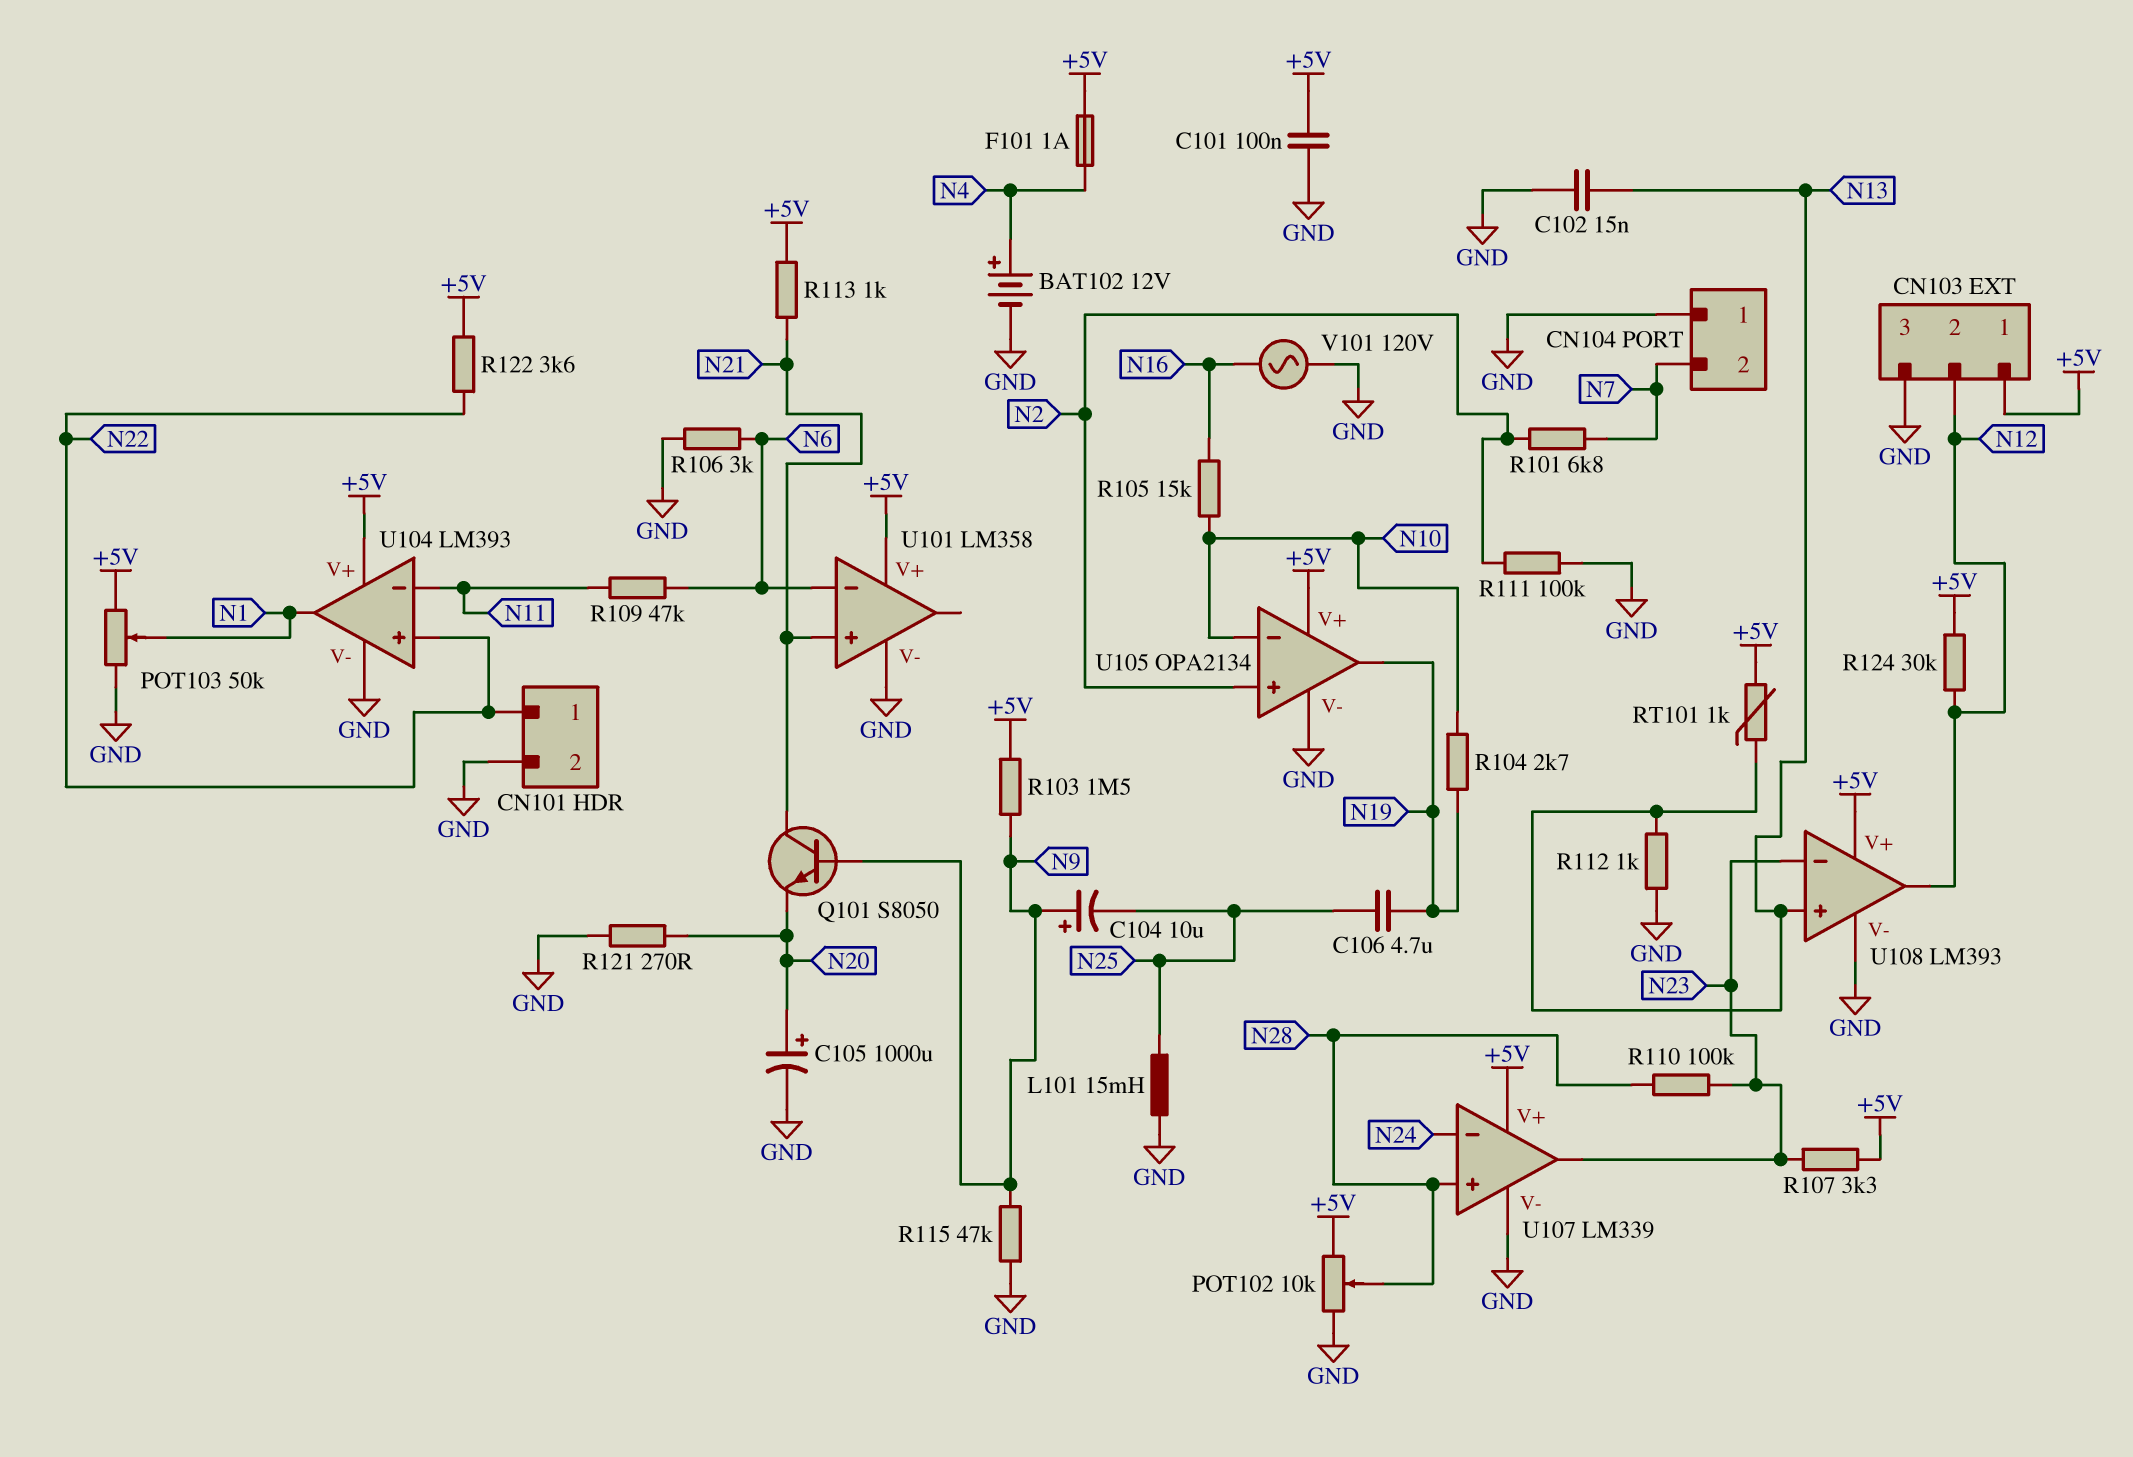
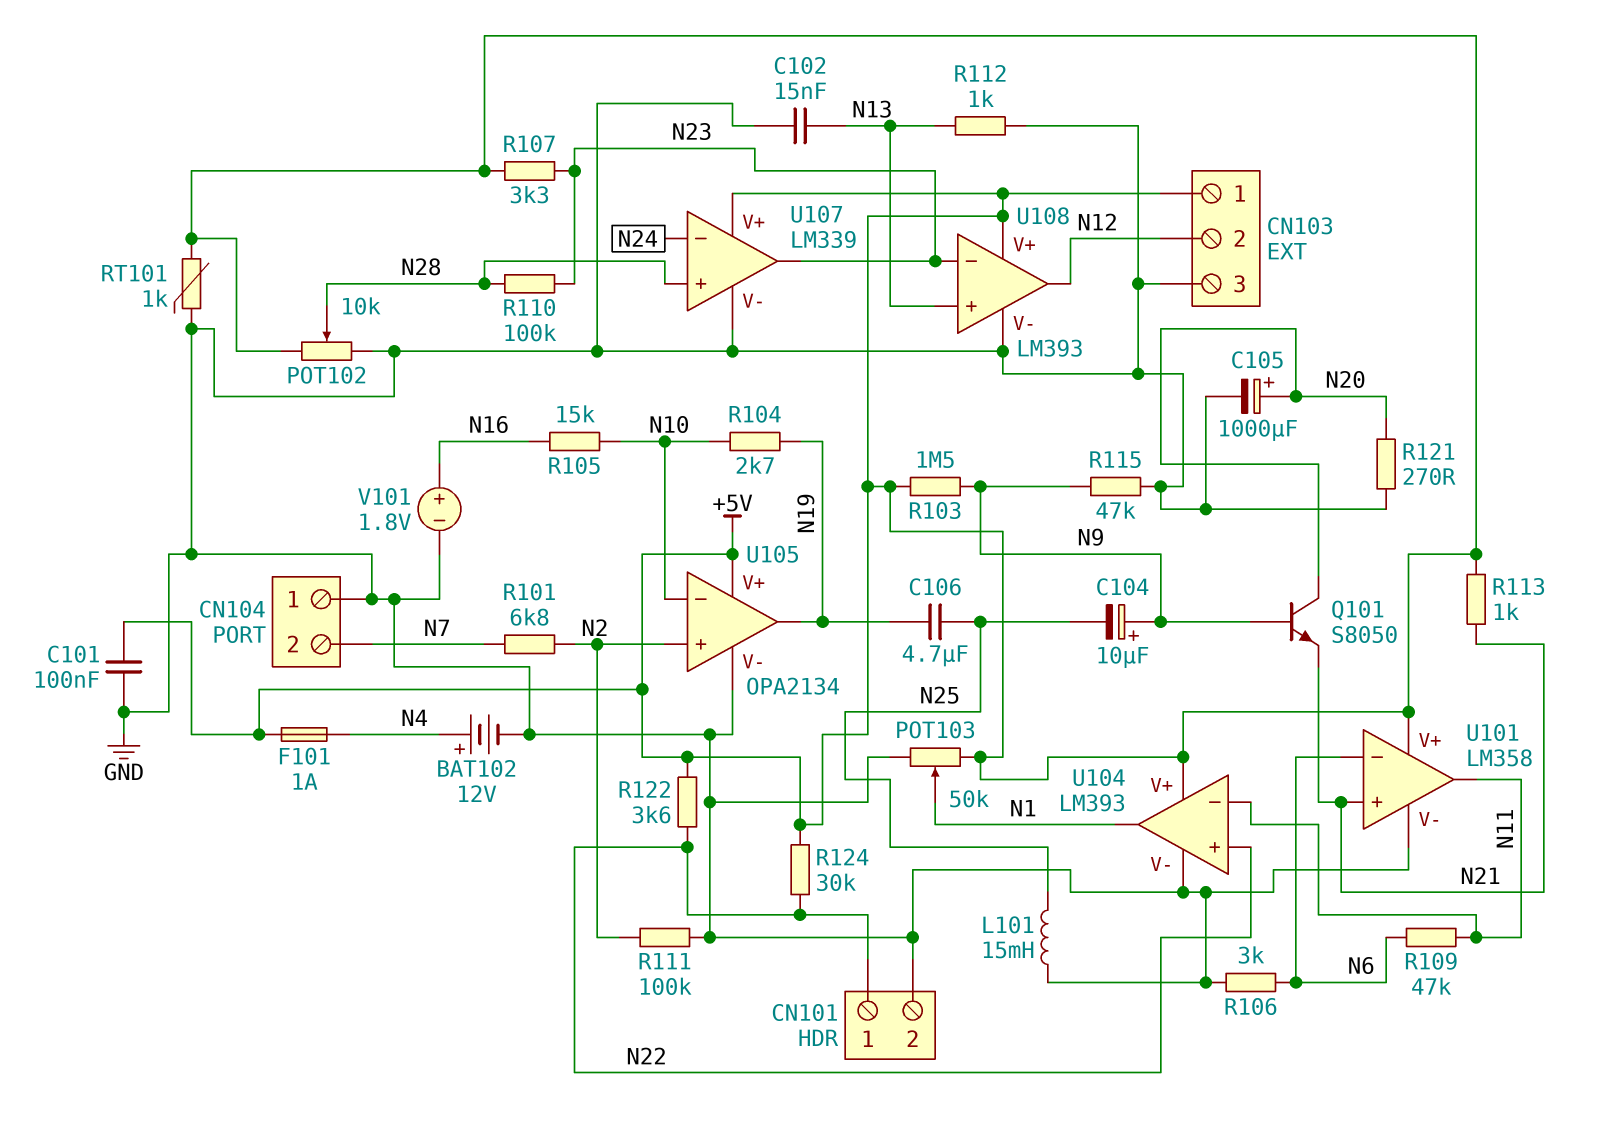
Q101: NPN S8050 (B N9, C N21, E N20) -> NPN S8050 (B N9, C N20, E N21)
R124: 30k (+5V, N12) -> 30k (+5V, N22)
RT101: 1k (+5V, N13) -> 1k (+5V, GND)
U101 pin out: none -> N11
V101: AC 120V (GND, N16) -> 1.8V (plus N16, minus GND)

